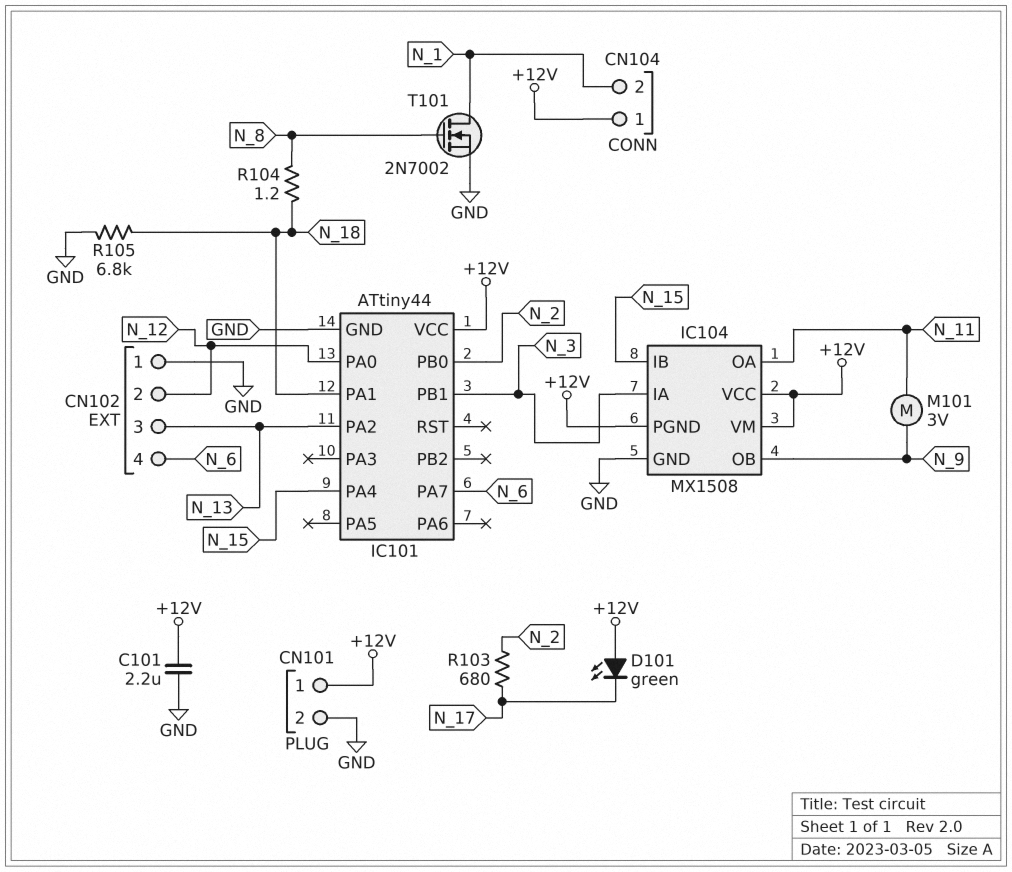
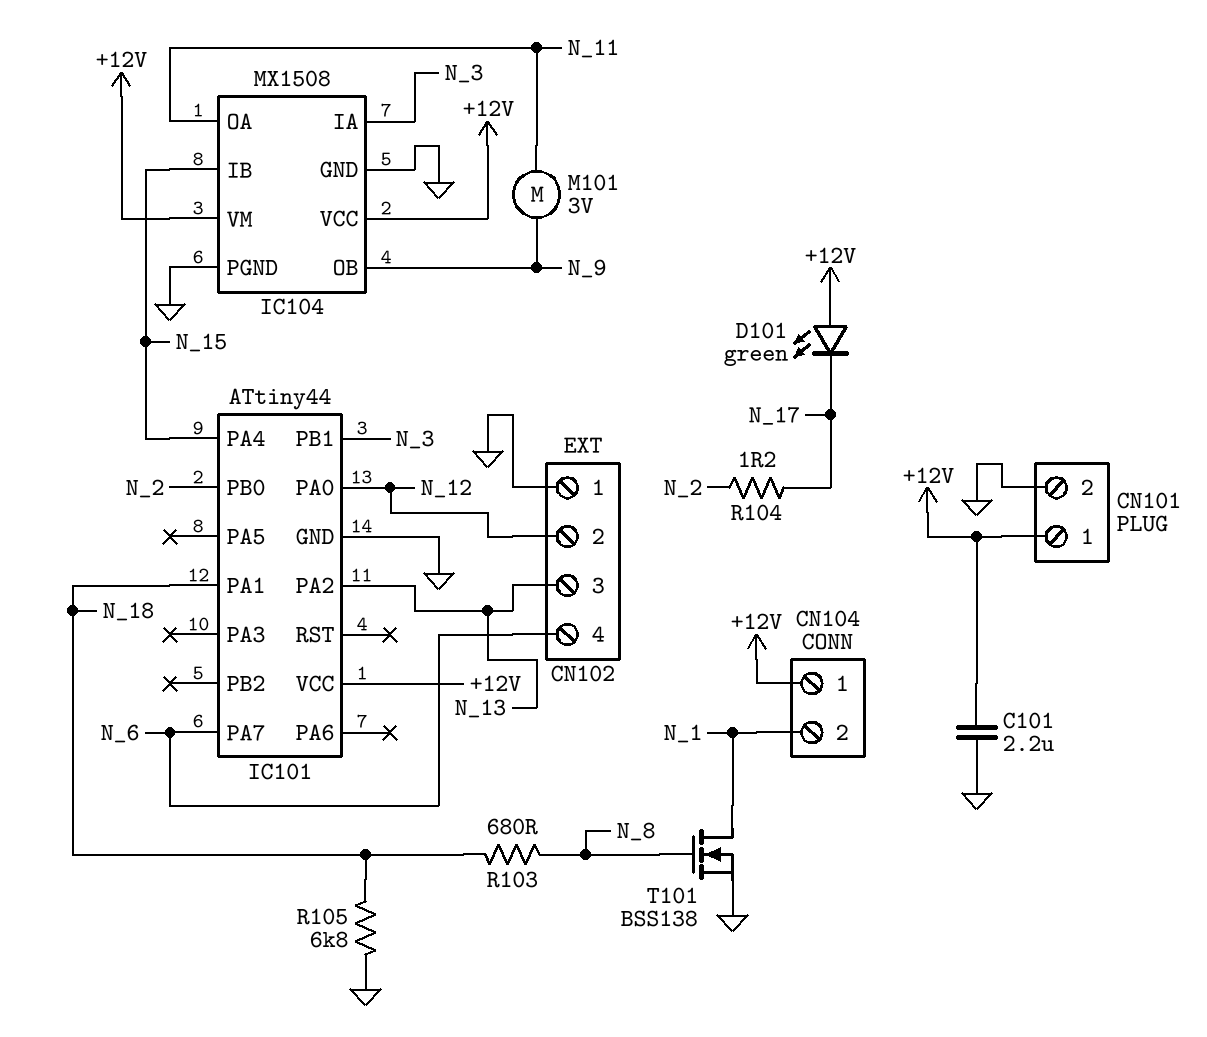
IC104 pin PGND: +12V -> GND
R103: 680 (N_2, N_17) -> 680 (N_8, N_18)
R104: 1.2 (N_8, N_18) -> 1.2 (N_2, N_17)
T101: NMOS 2N7002 (G N_8, D N_1, S GND) -> NMOS BSS138 (G N_8, D N_1, S GND)

